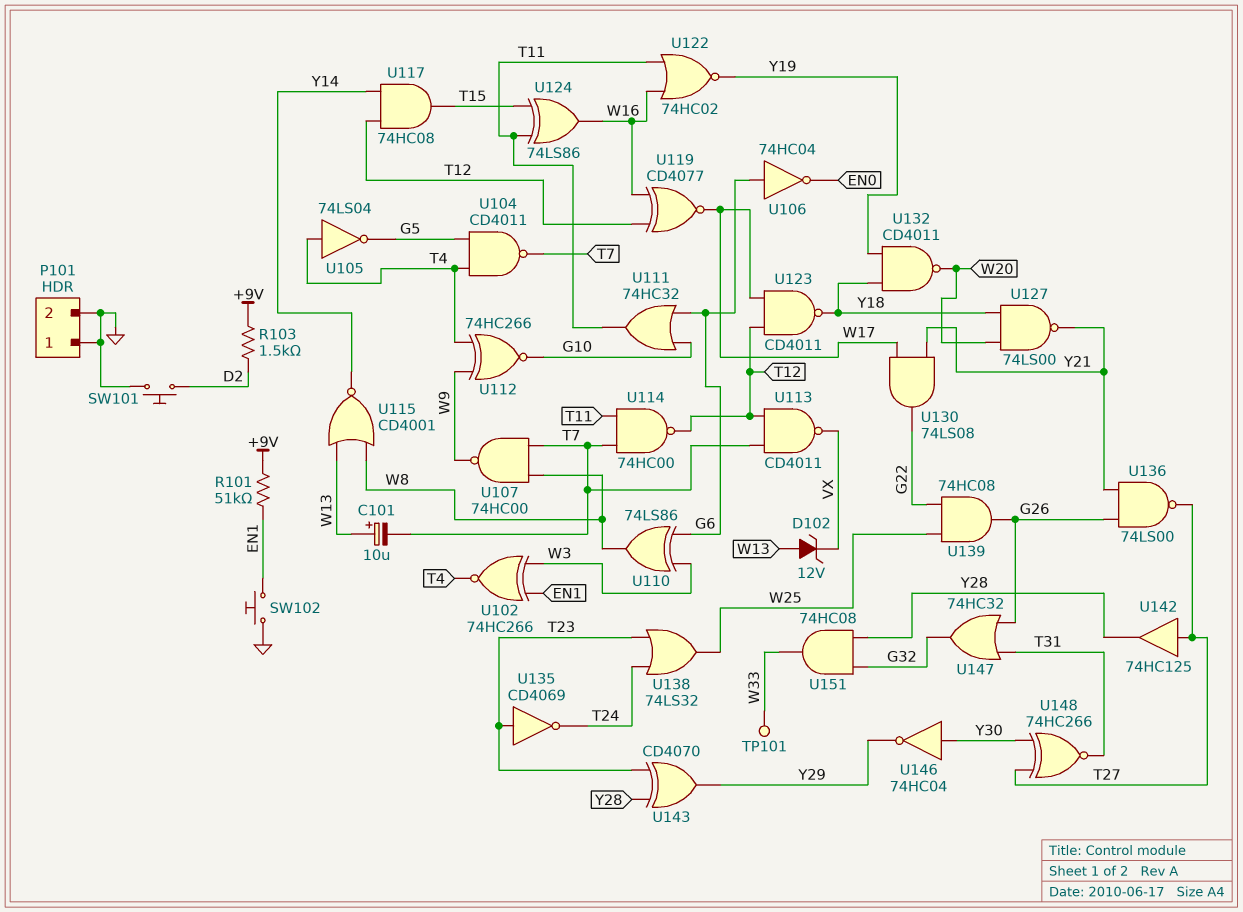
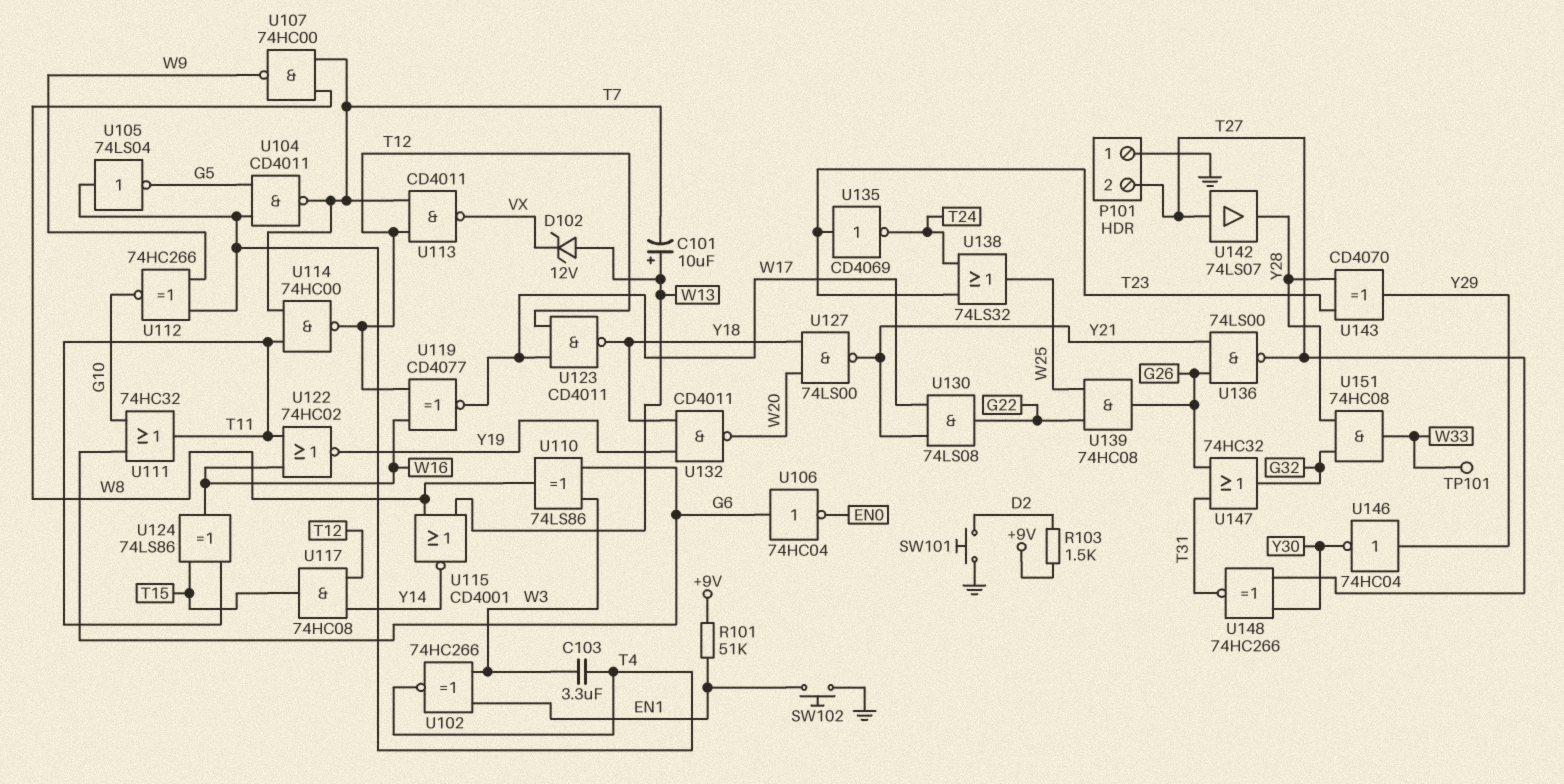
C103: none -> 3.3uF (T4, W3)
P101 pin 2: GND -> T27
U142: buffer 74HC125 (in T27, out Y28) -> buffer 74LS07 (in T27, out Y28)
U146: NOT 74HC04 (in Y30, out Y29) -> NOT 74HC04 (in Y29, out Y30)

